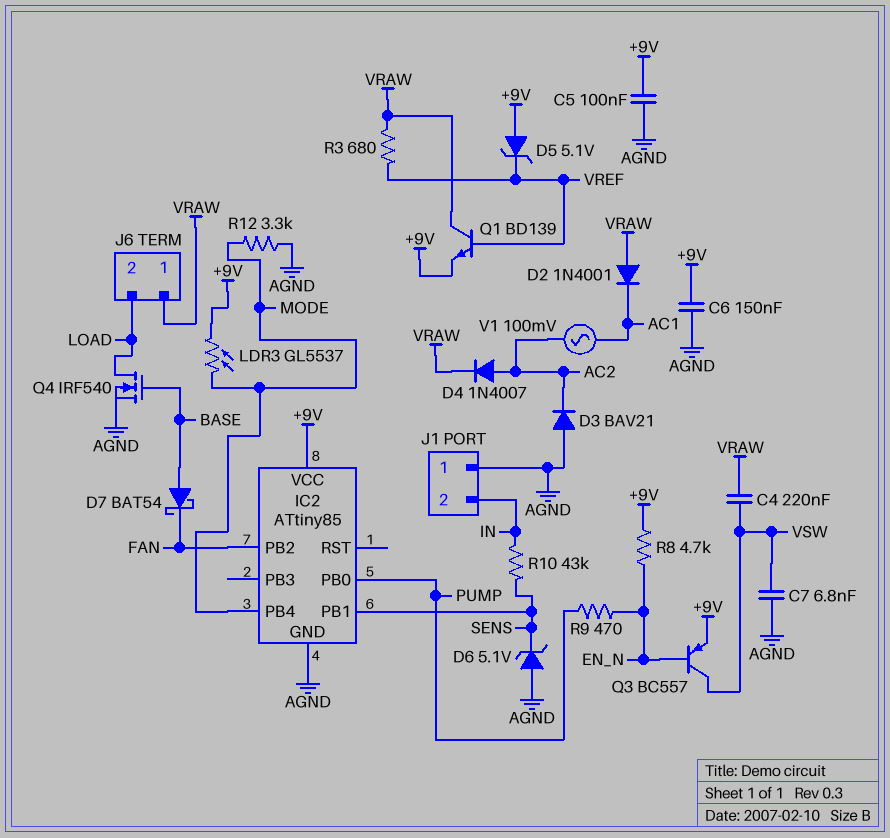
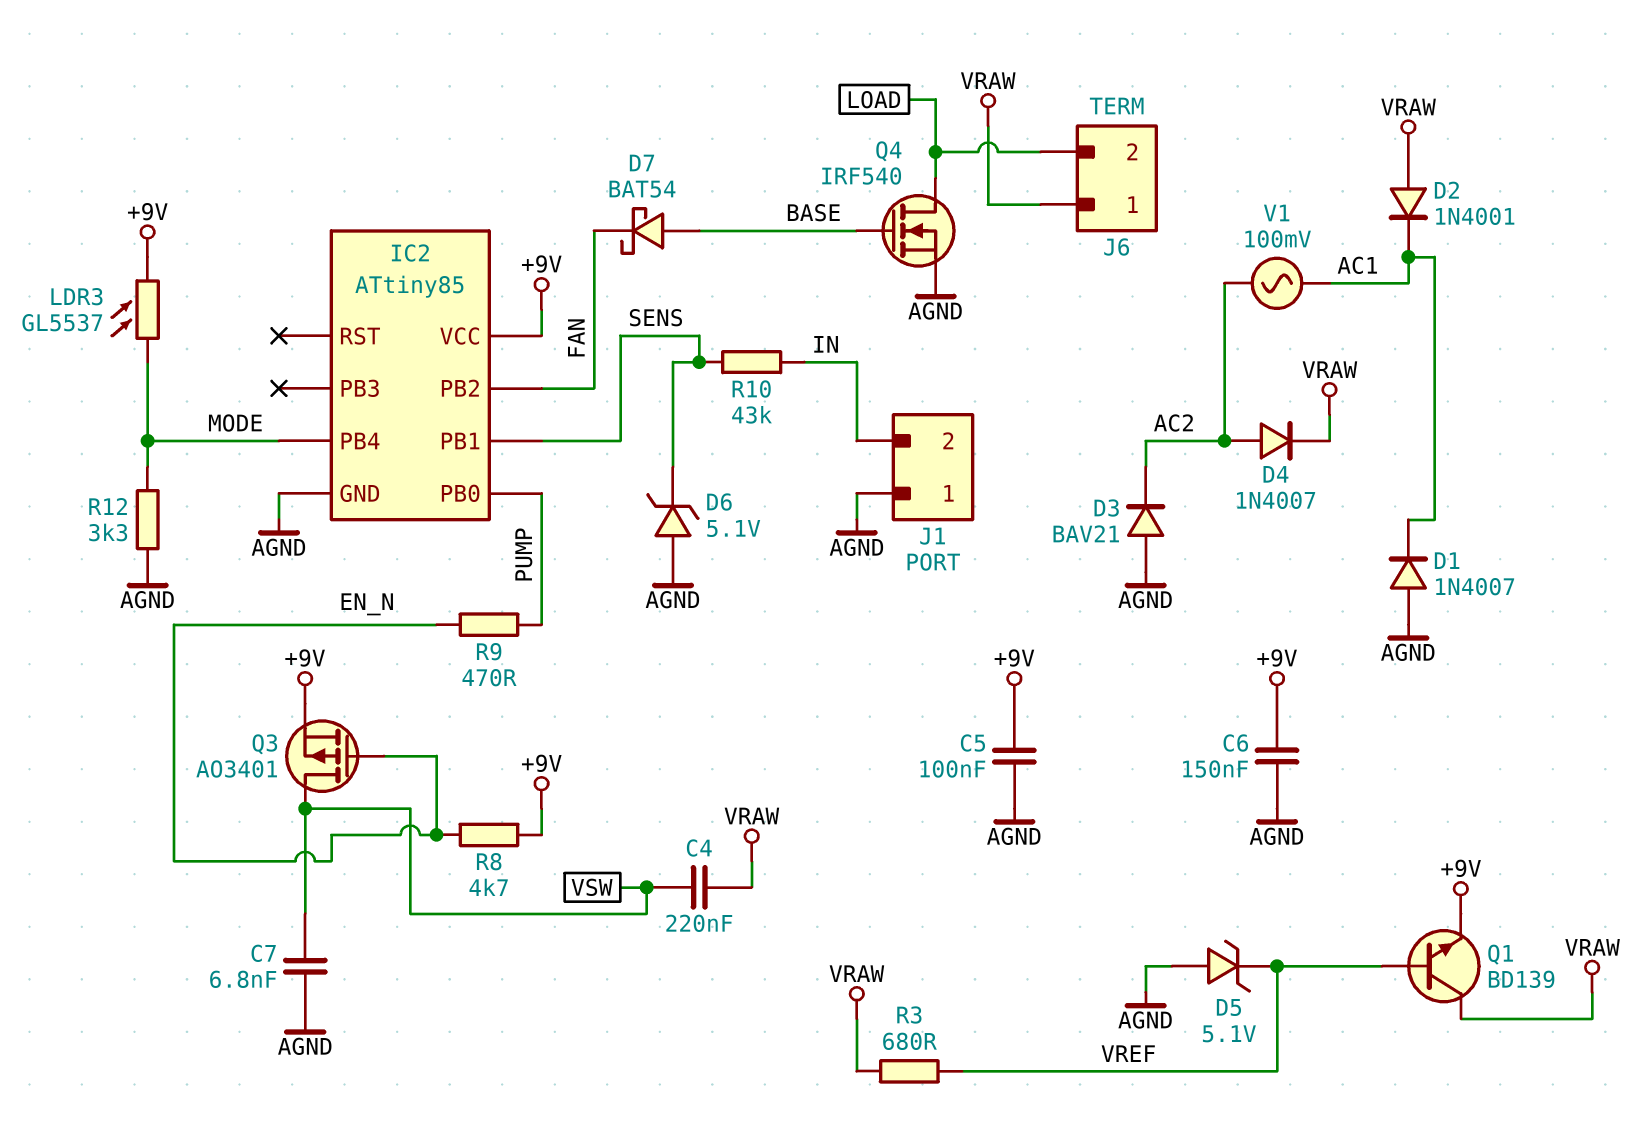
D1: none -> diode 1N4007 (A AGND, K AC1)
D5: zener 5.1V (A +9V, K VREF) -> zener 5.1V (A AGND, K VREF)
Q3: PNP BC557 (B EN_N, C VSW, E +9V) -> PMOS AO3401 (G EN_N, D VSW, S +9V)

